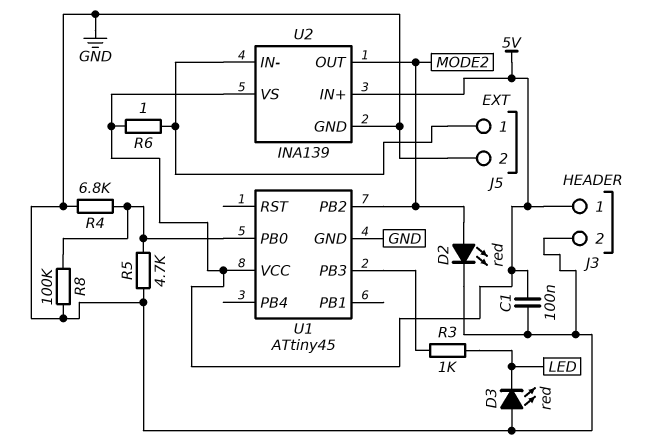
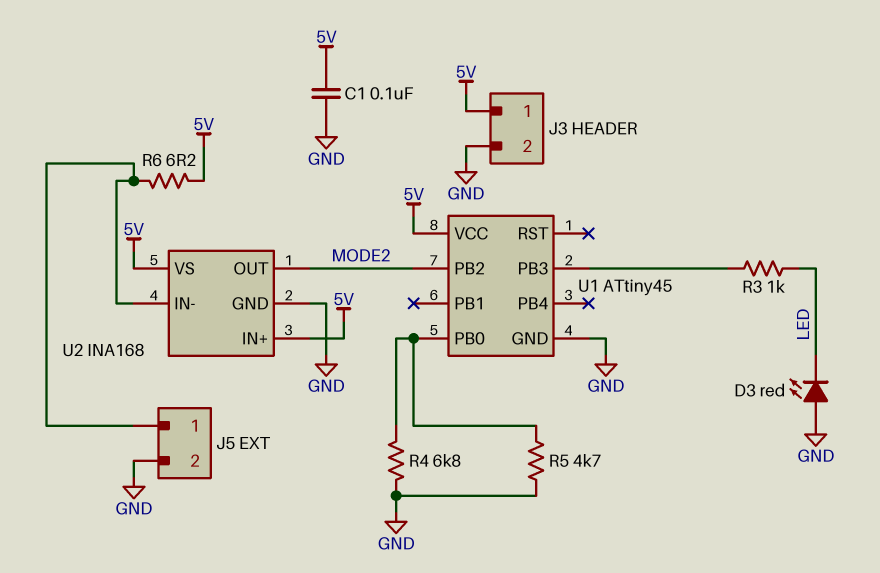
D2: LED red (A MODE2, K GND) -> none
R6: 1 (5V, J5/1) -> 6.2 (5V, J5/1)
R8: 100k (GND, U1/PB0) -> none
U2: INA139 -> INA168

